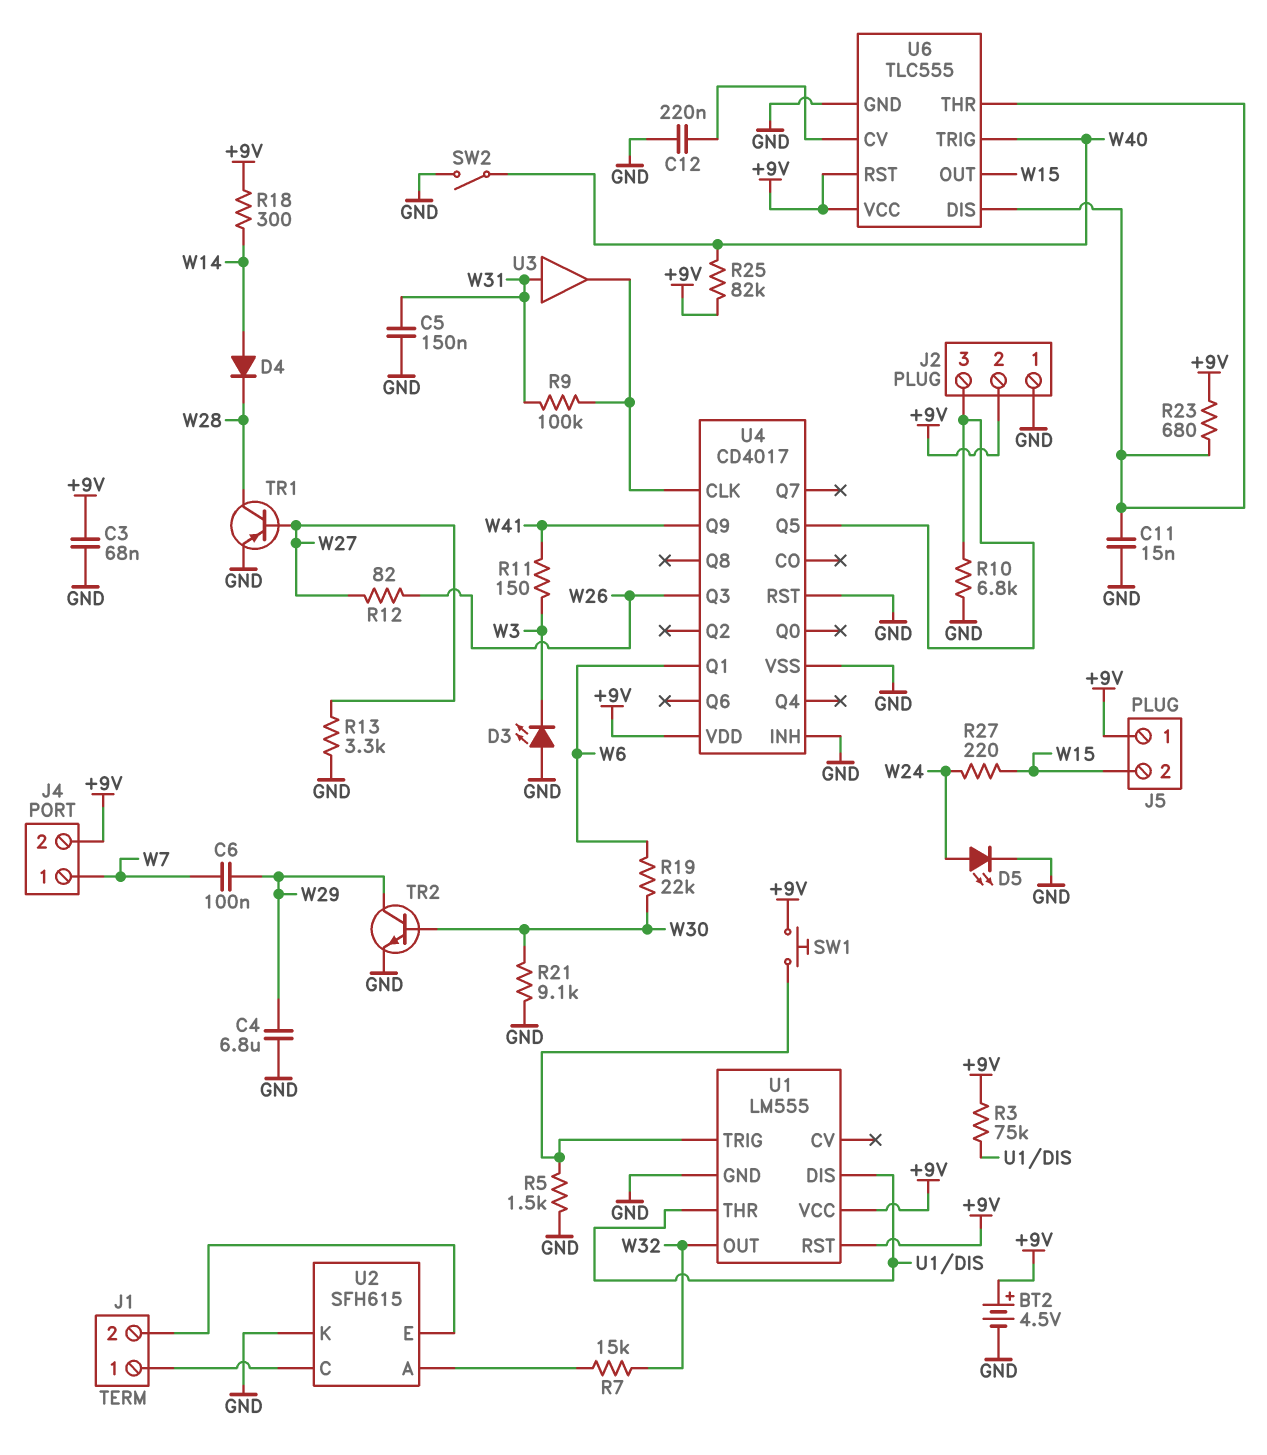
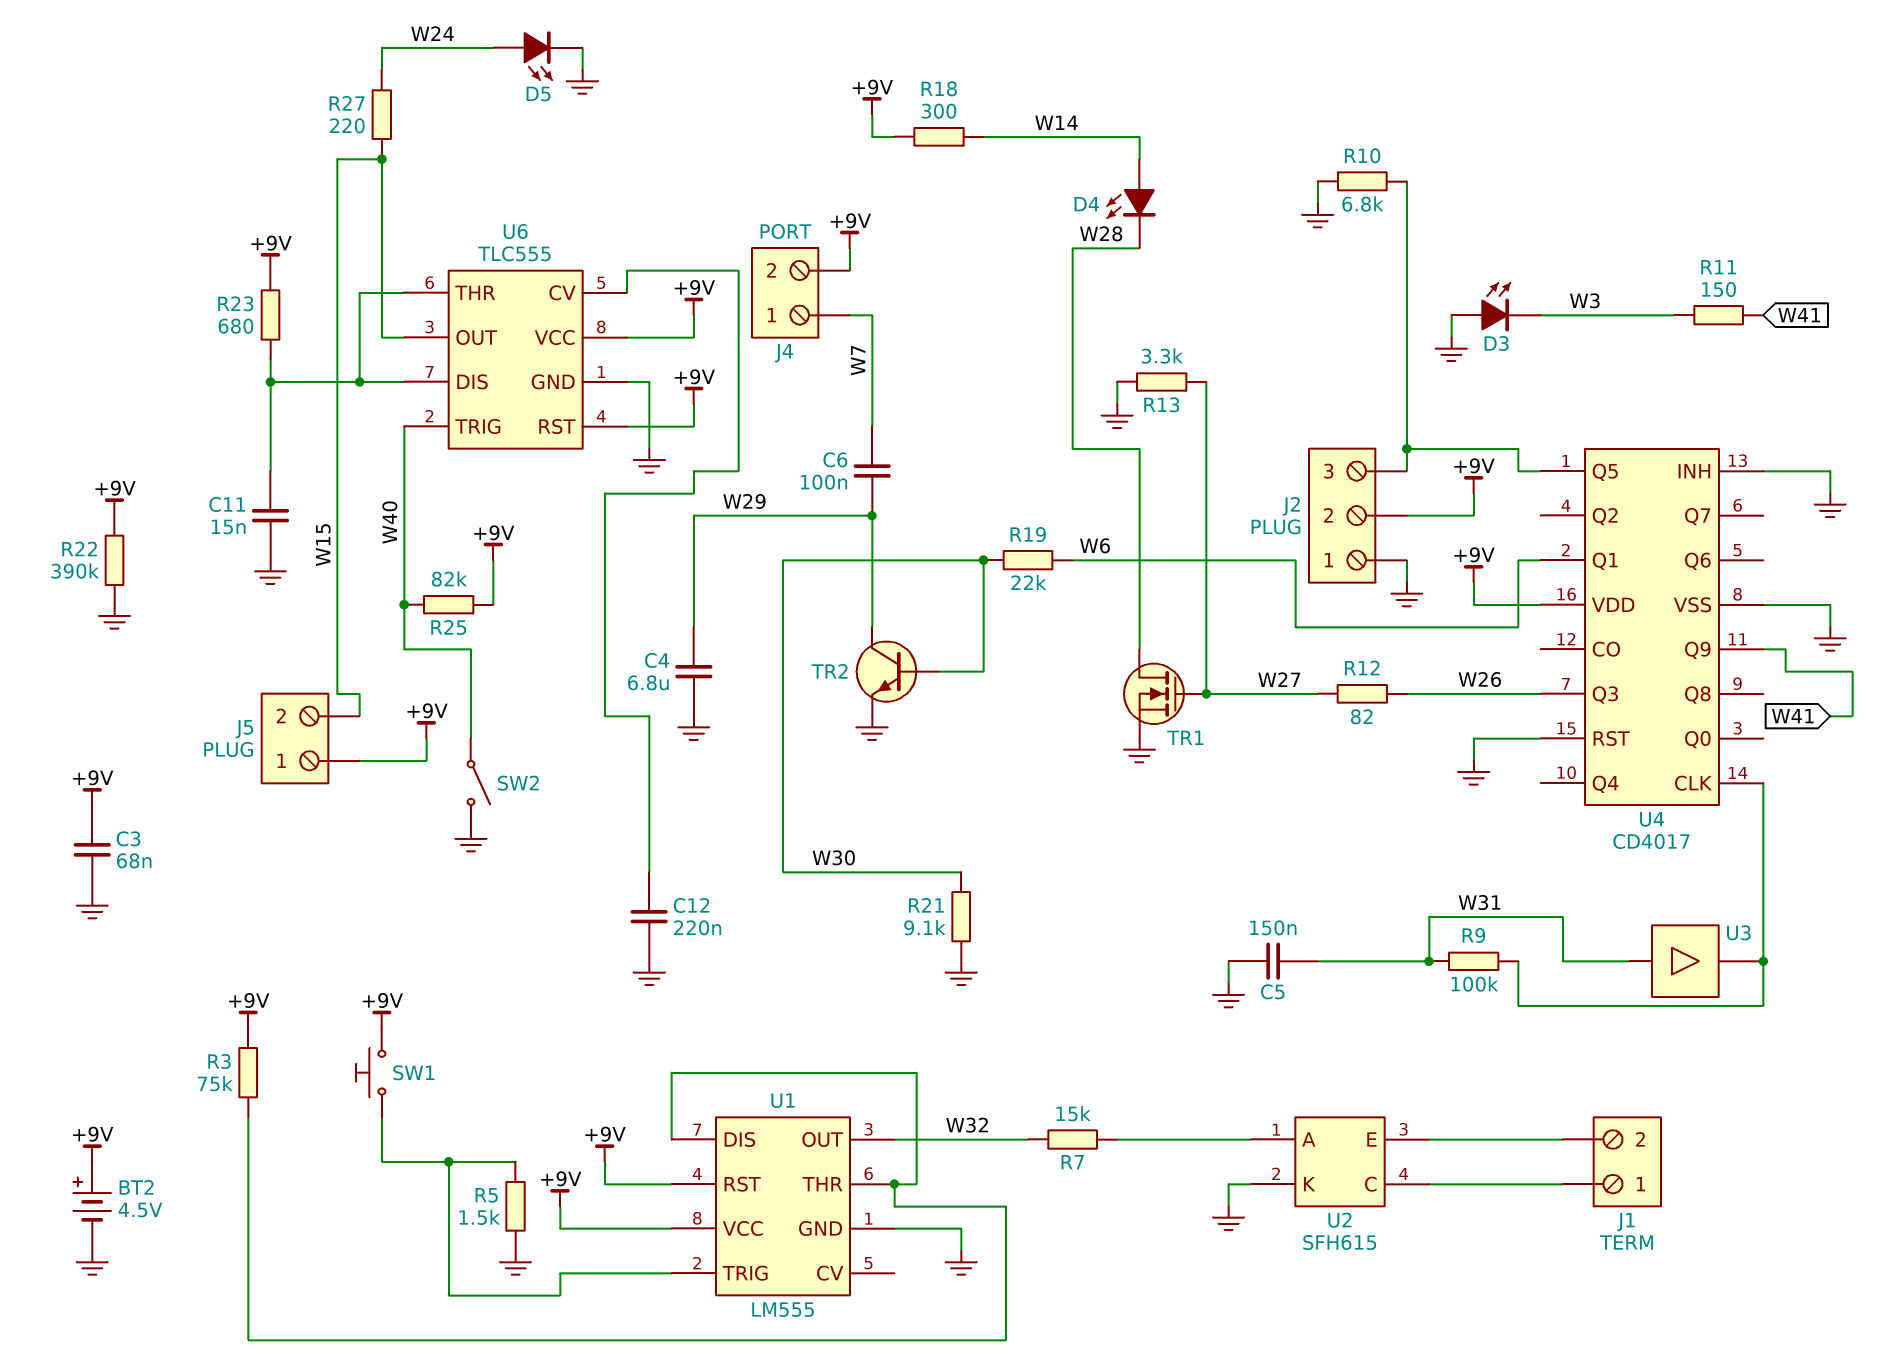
D4: diode (A W14, K W28) -> LED (A W14, K W28)
R22: none -> 390k (+9V, GND)
TR1: PNP (B W27, C W28, E GND) -> NMOS (G W27, D W28, S GND)

